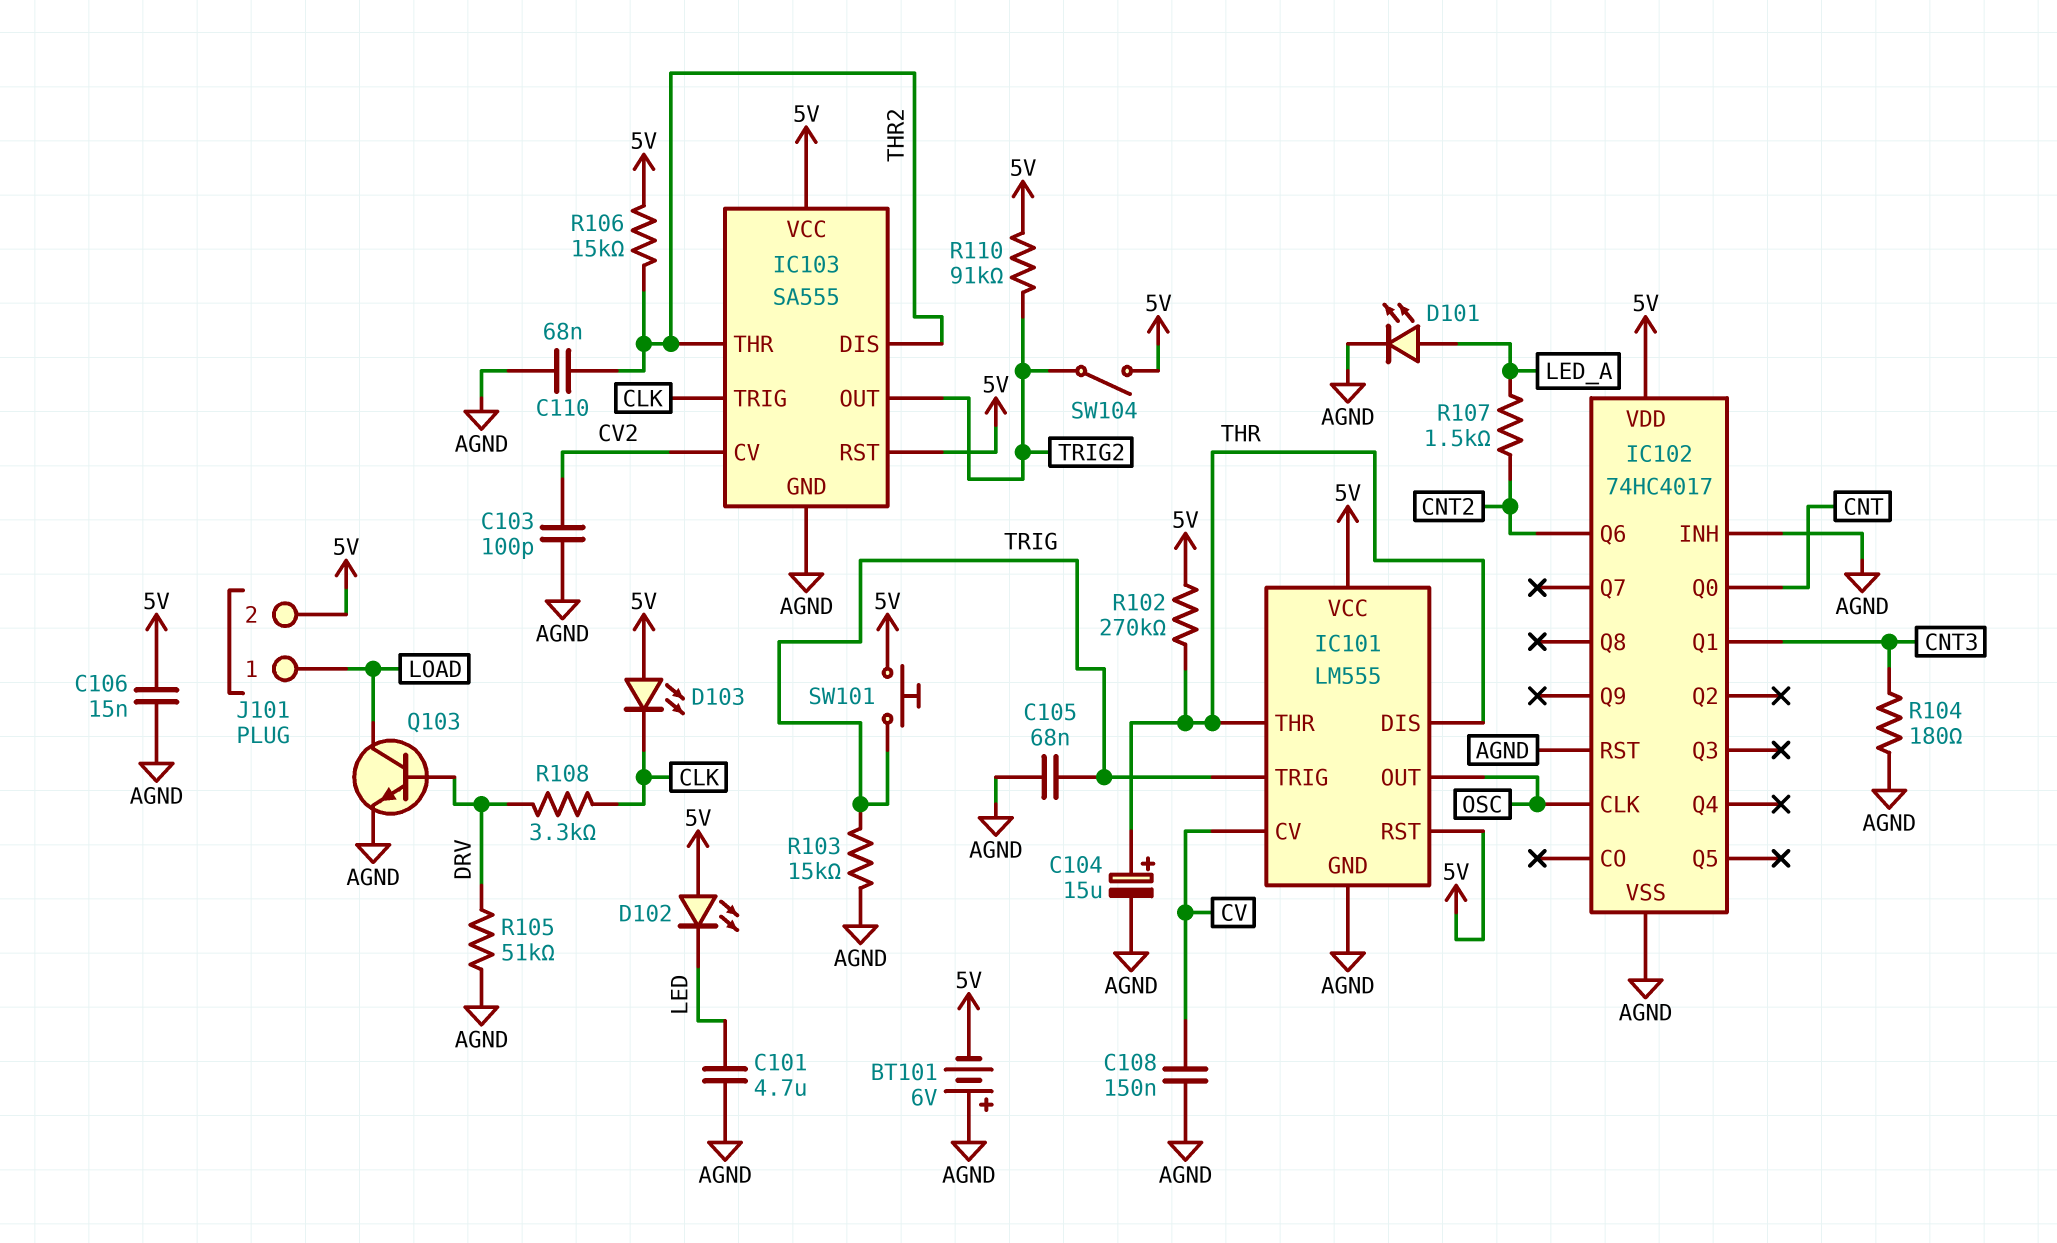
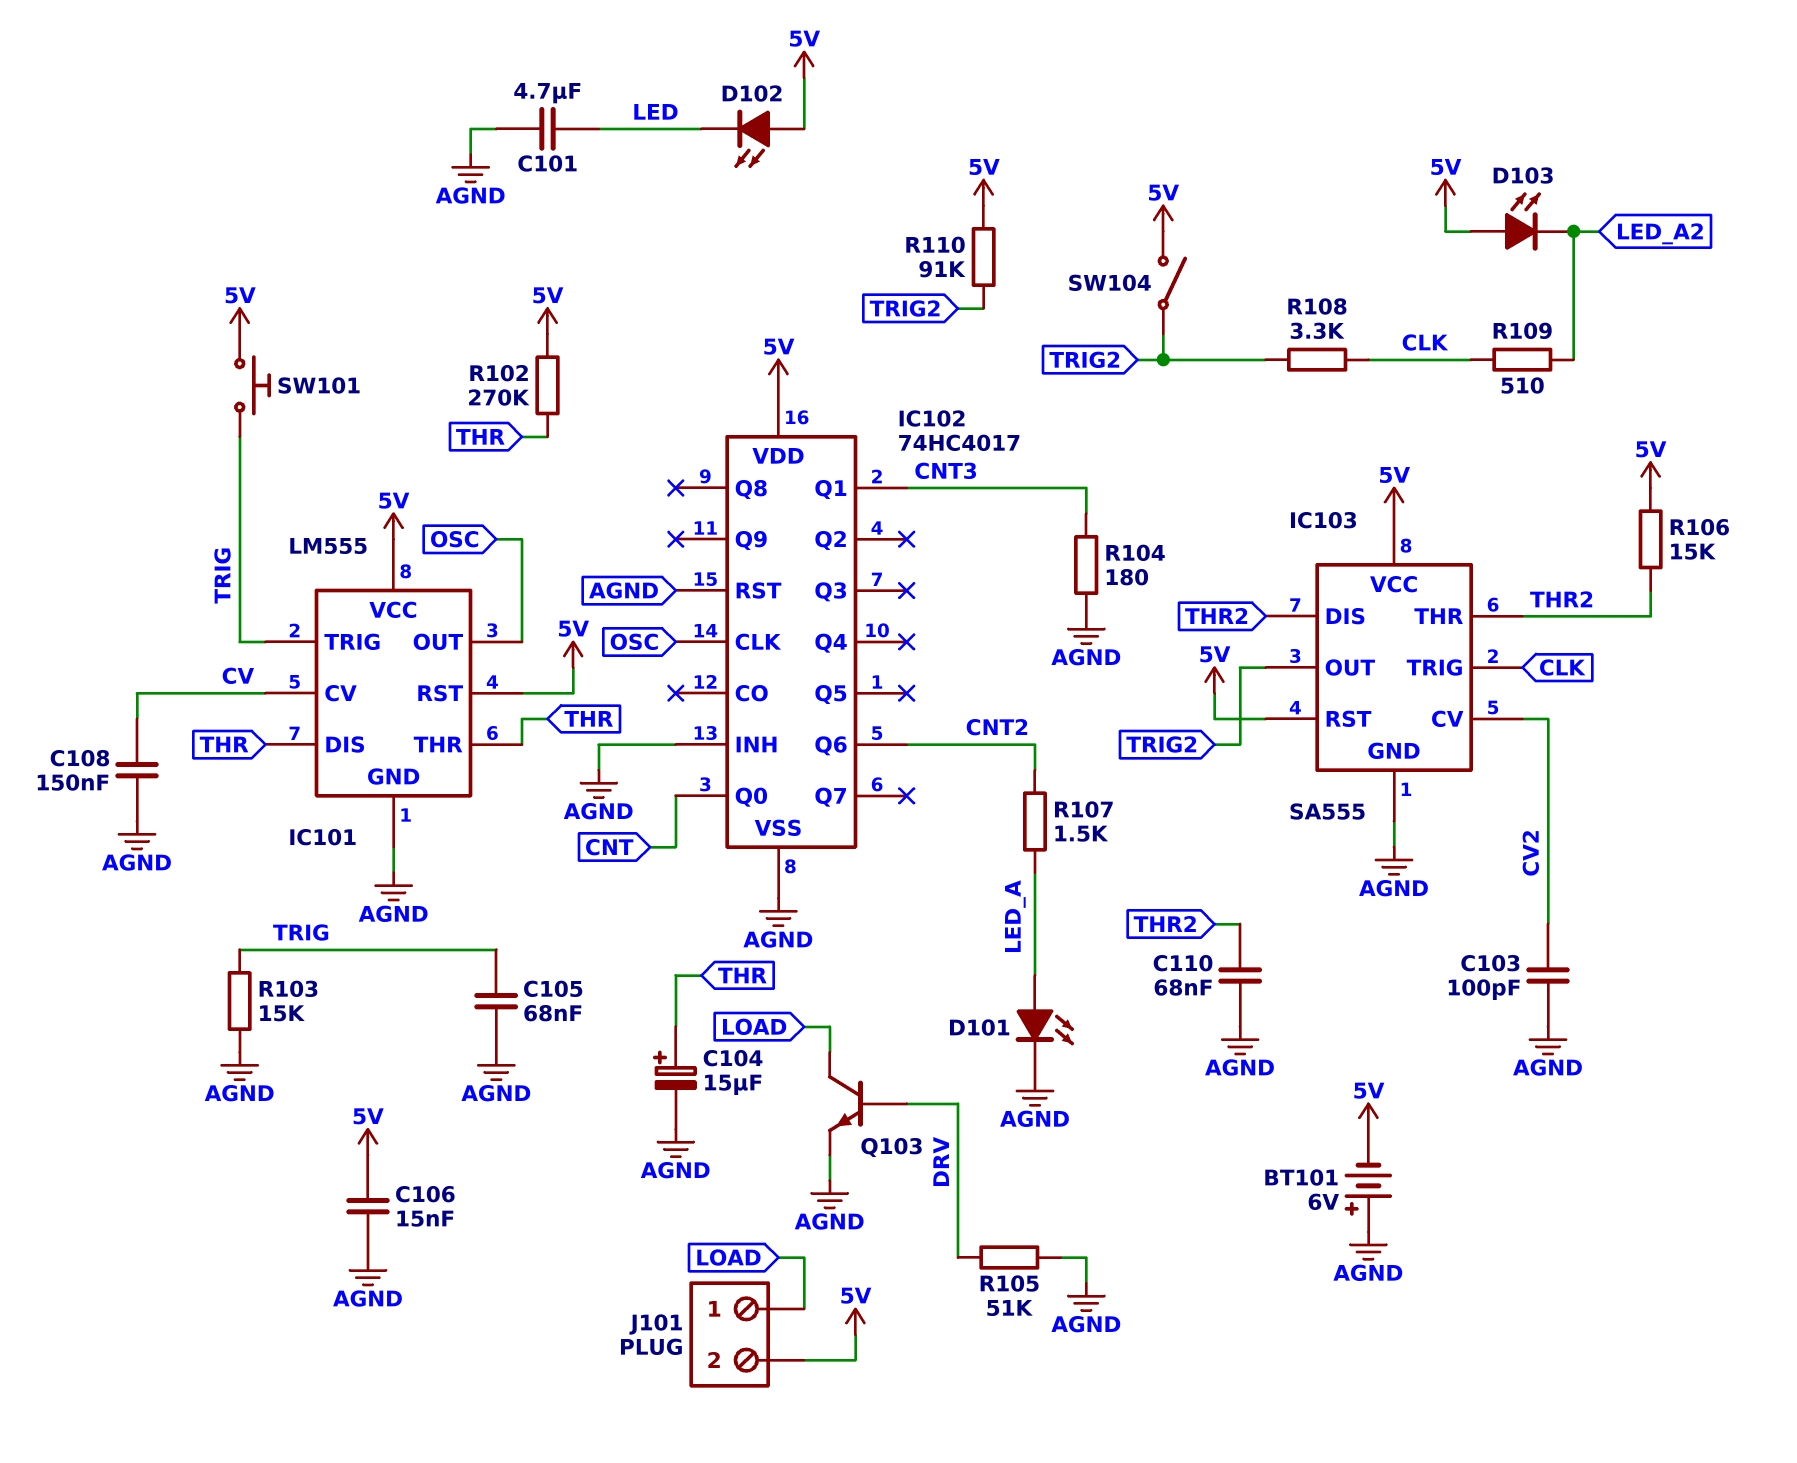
D103: LED (A 5V, K CLK) -> LED (A 5V, K LED_A2)
R108: 3.3k (CLK, DRV) -> 3.3k (CLK, TRIG2)
R109: none -> 510 (CLK, LED_A2)

